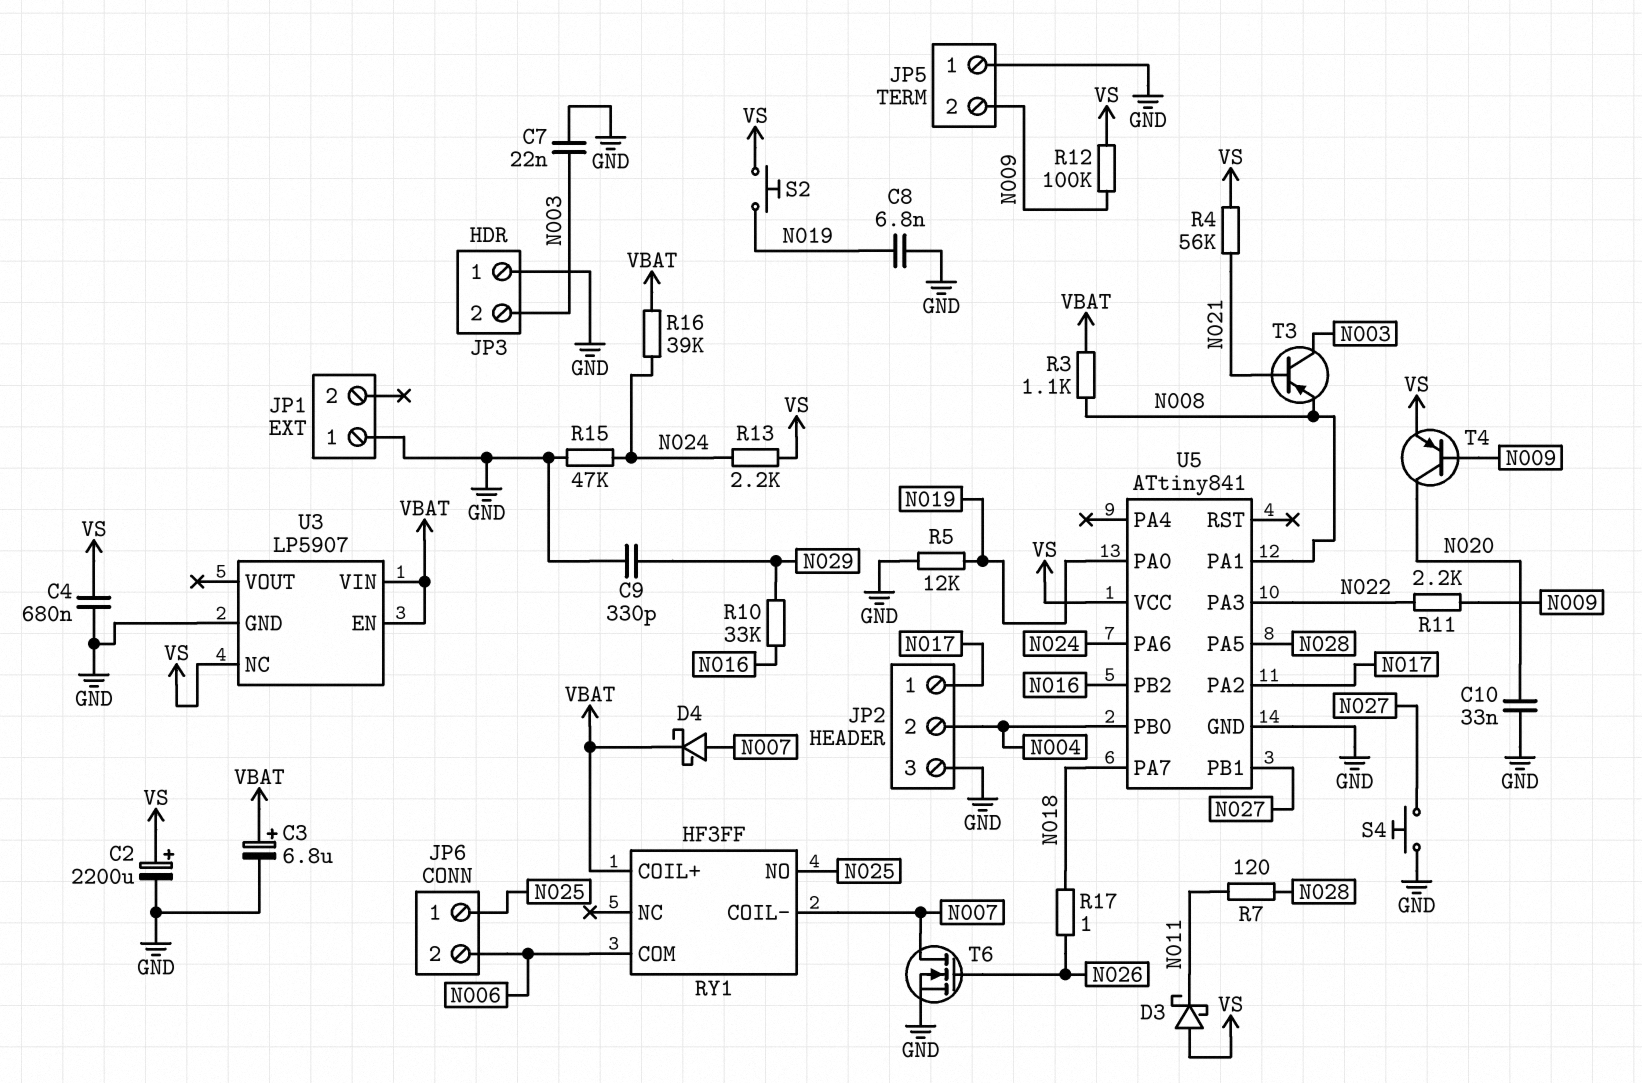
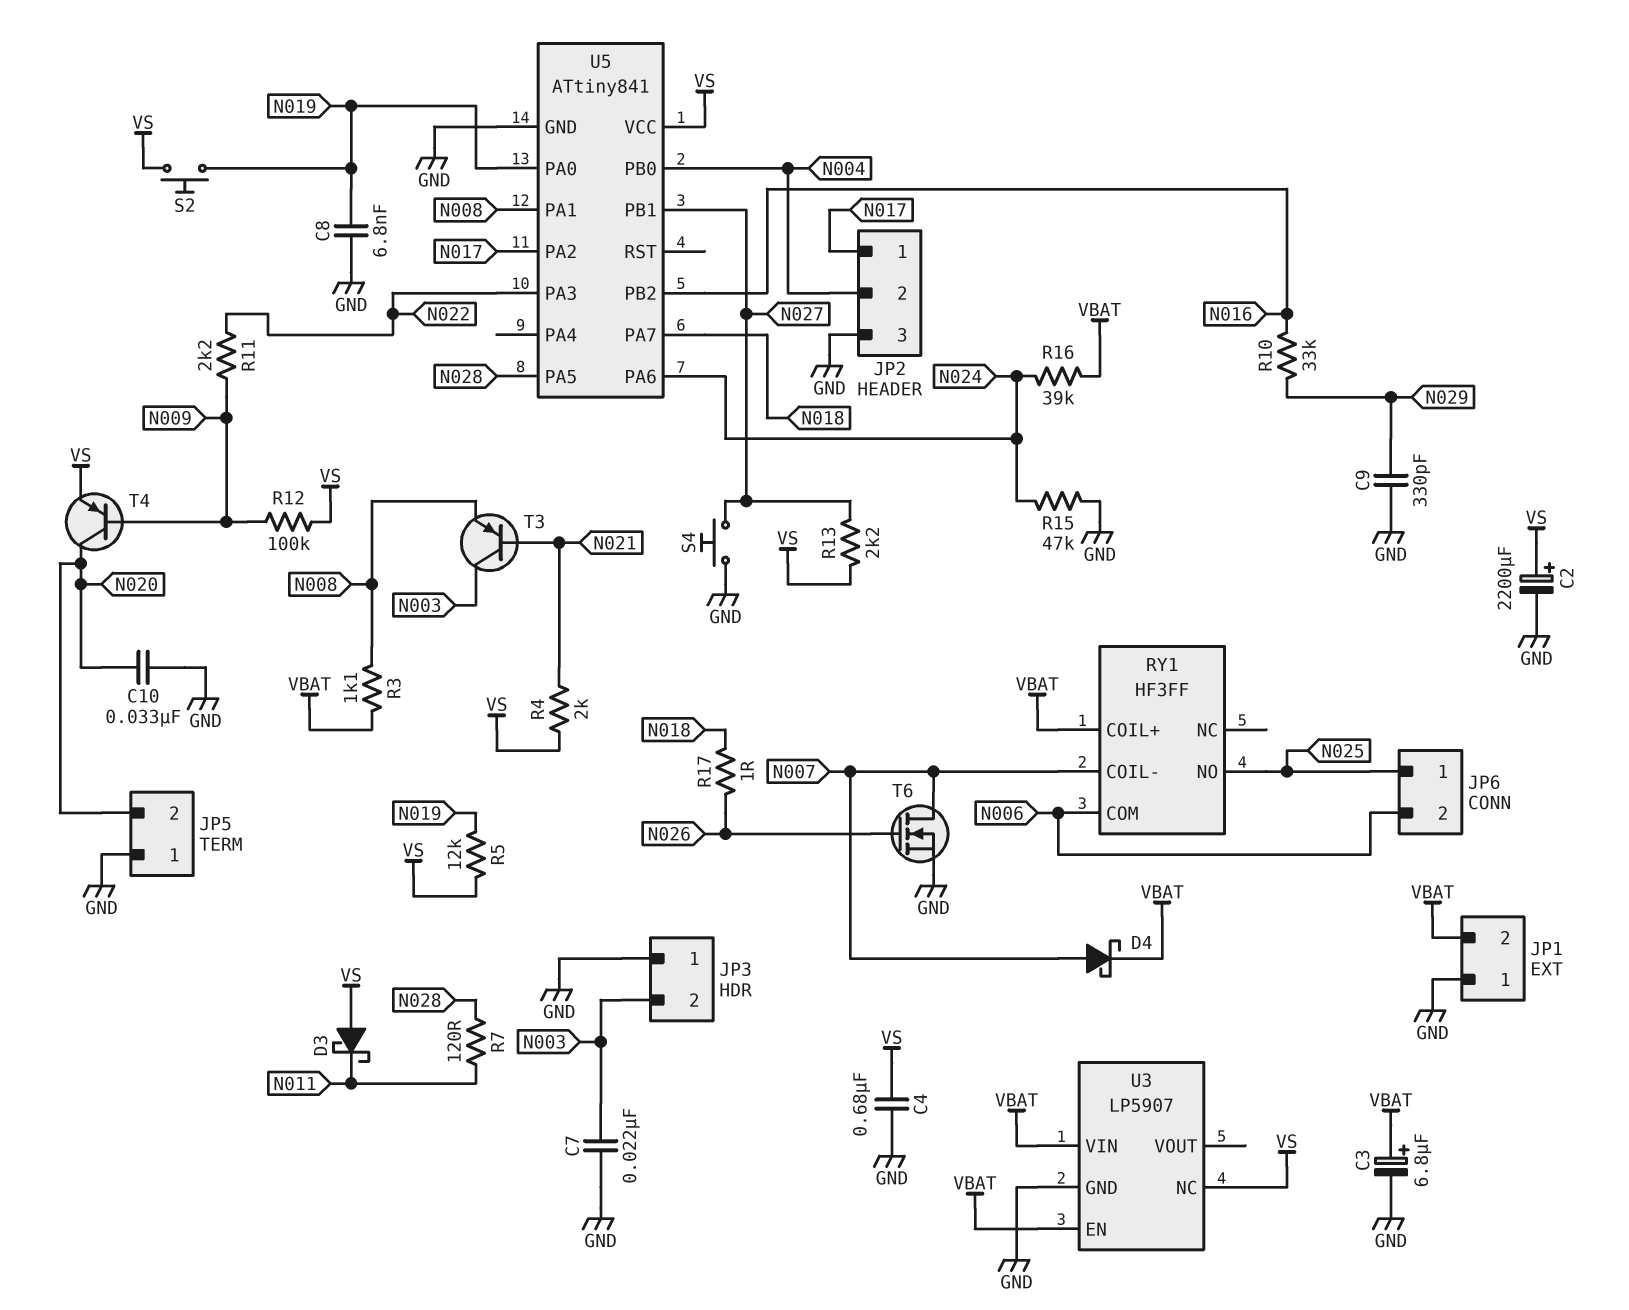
JP1 pin 2: none -> VBAT
JP5 pin 2: N009 -> N020
R4: 56k (N021, VS) -> 2k (N021, VS)
R5: 12k (GND, N019) -> 12k (N019, VS)
R13: 2.2k (N024, VS) -> 2.2k (N027, VS)

